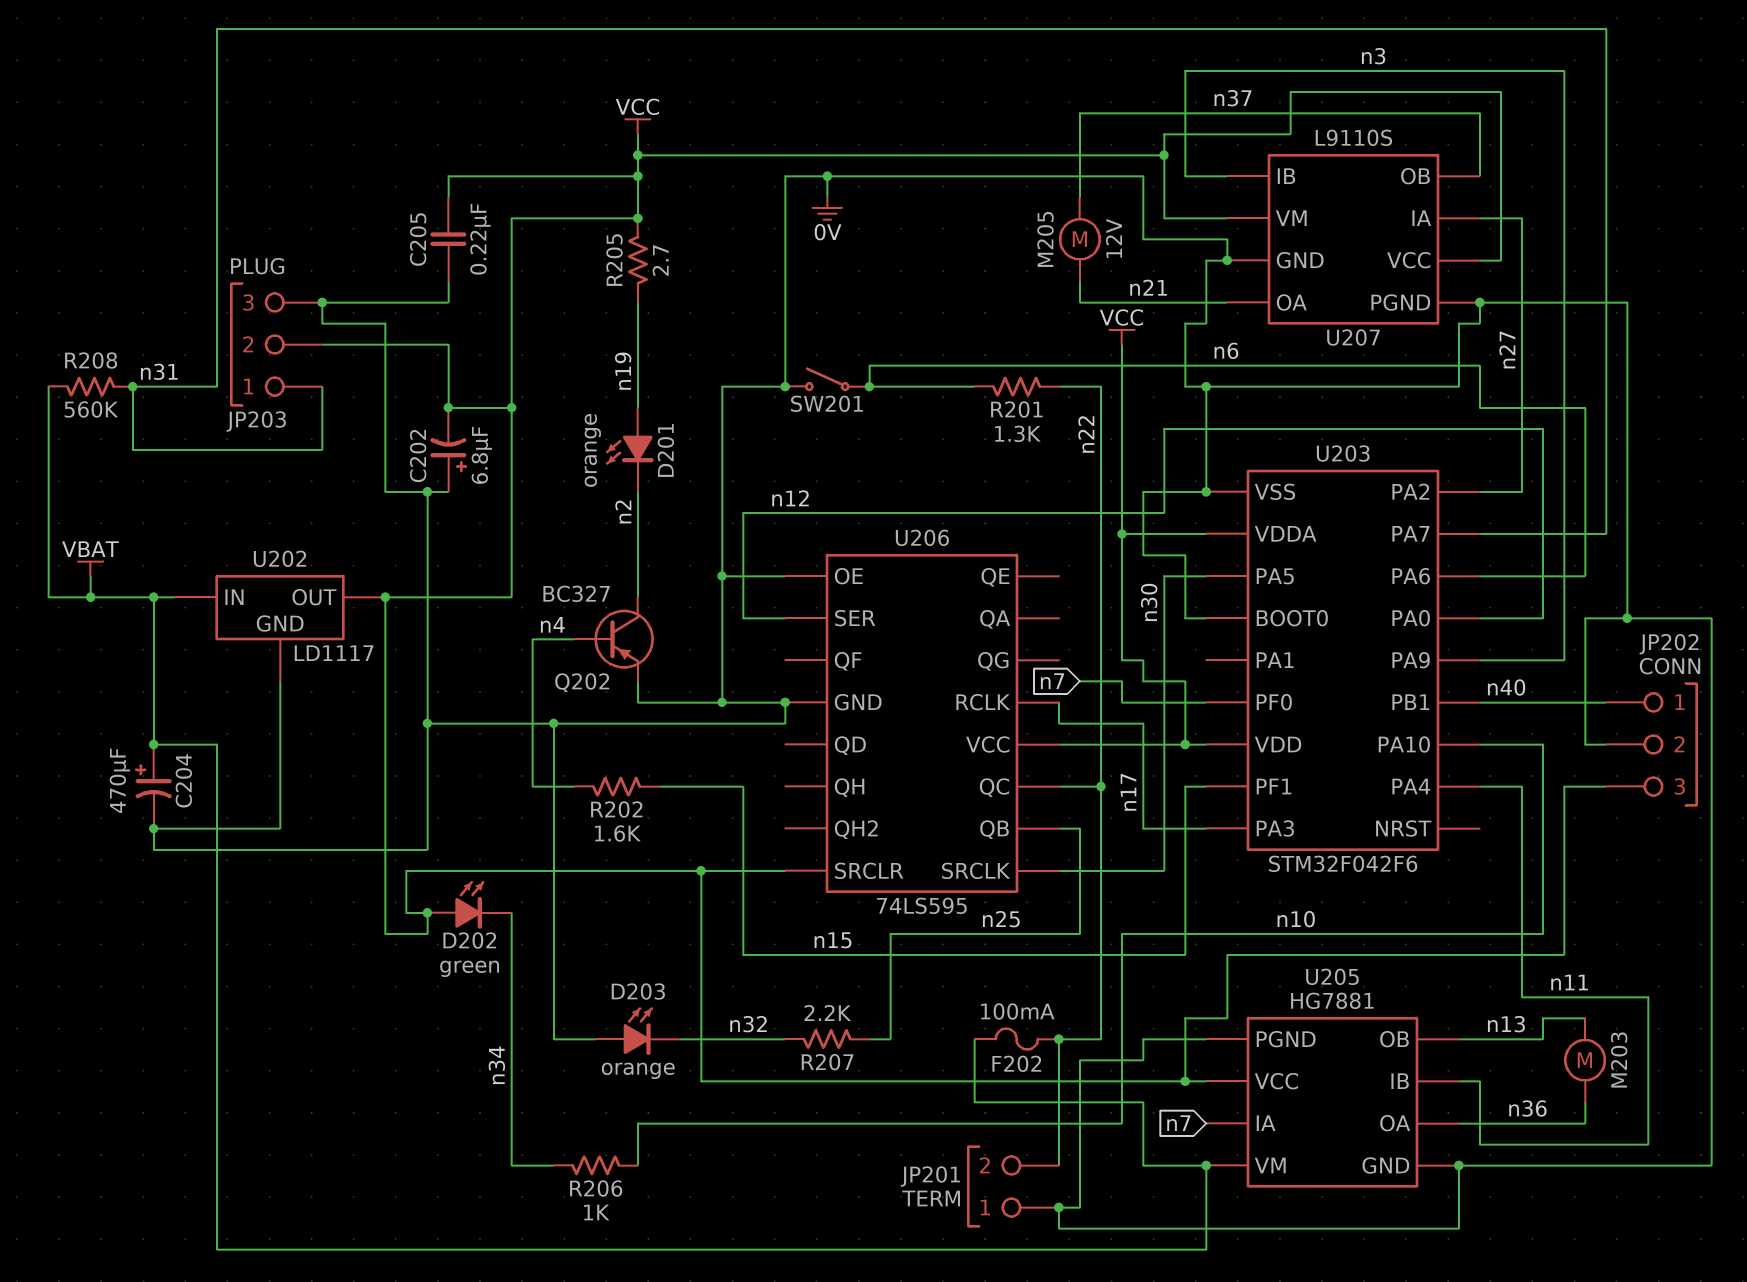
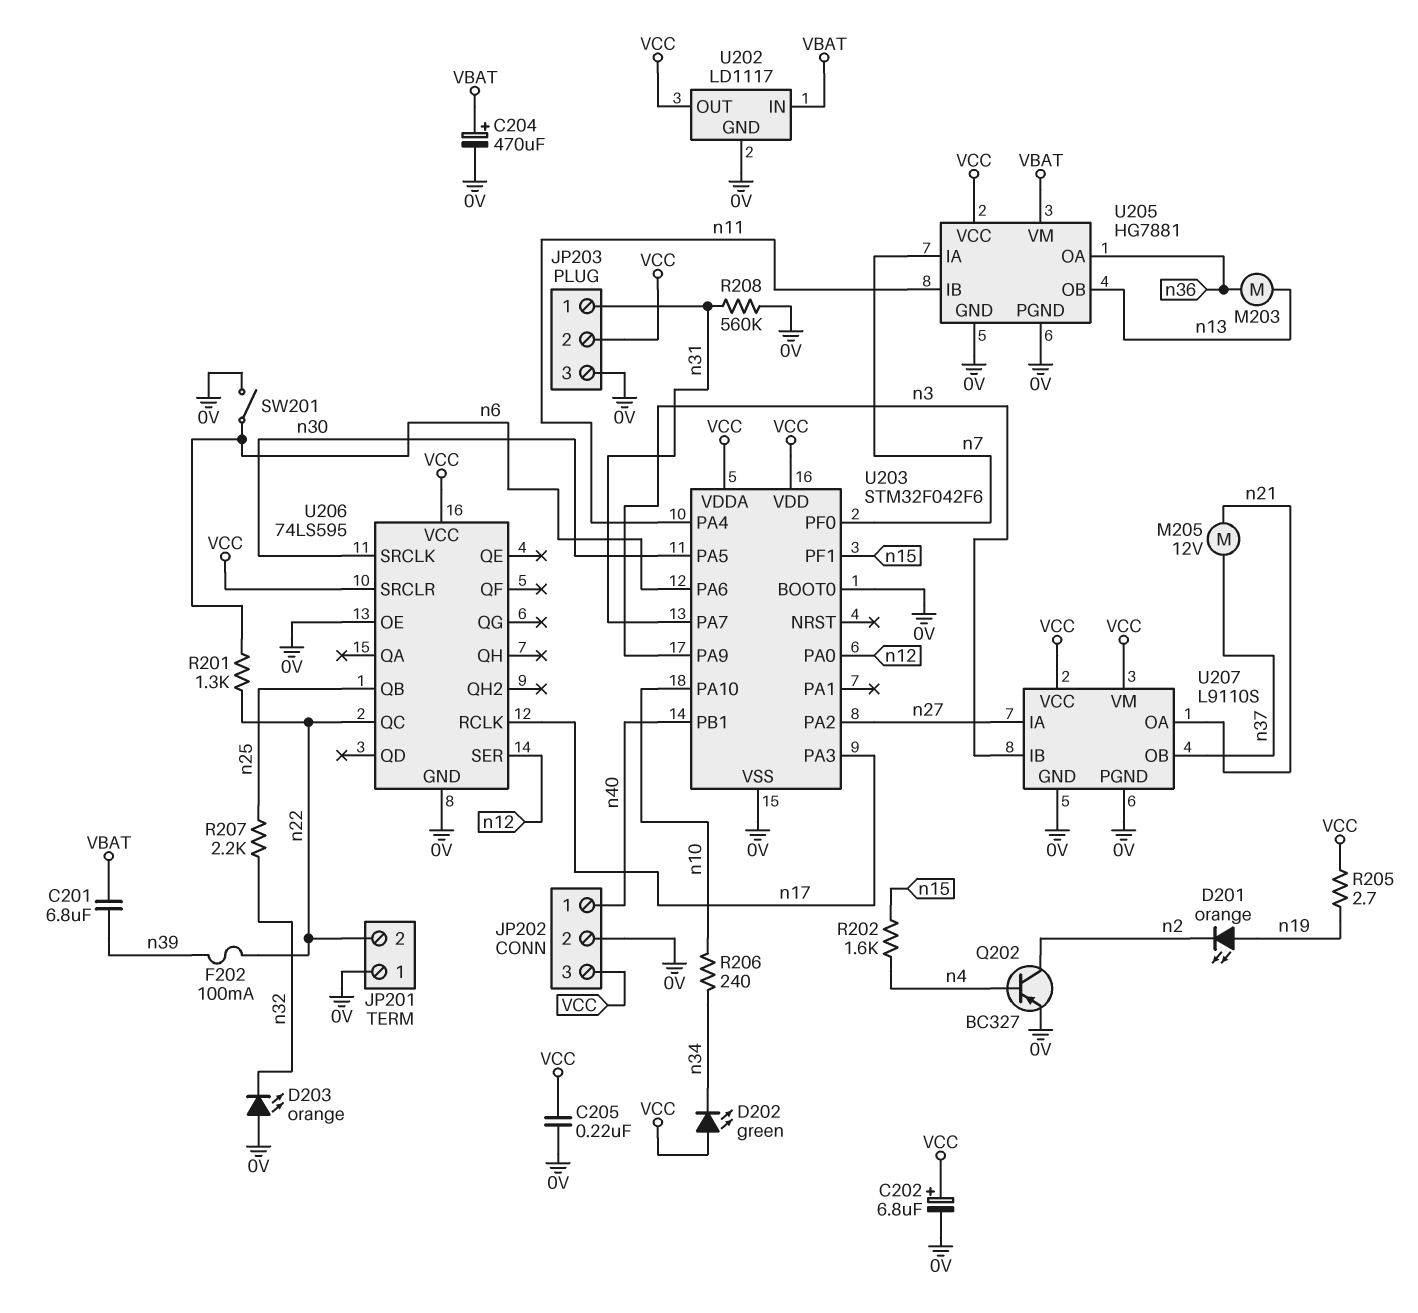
C201: none -> 6.8uF (VBAT, n39)
C202: 6.8uF (plus 0V, minus VCC) -> 6.8uF (plus VCC, minus 0V)
F202: 100mA (VBAT, n22) -> 100mA (n22, n39)
R206: 1k (n10, n34) -> 240 (n10, n34)
R208: 560k (VBAT, n31) -> 560k (0V, n31)

